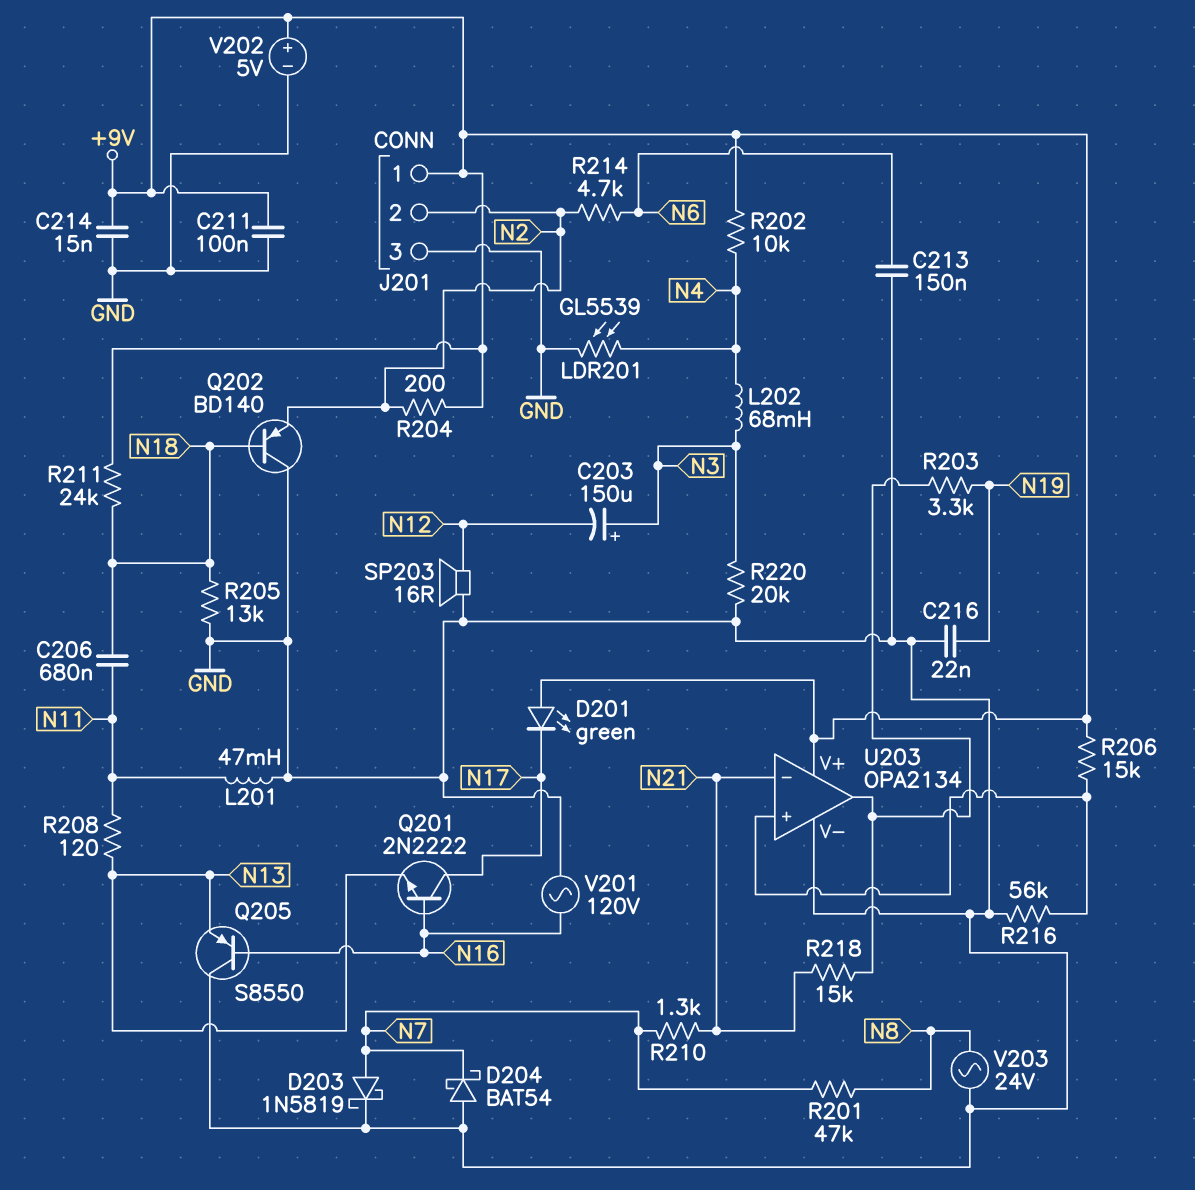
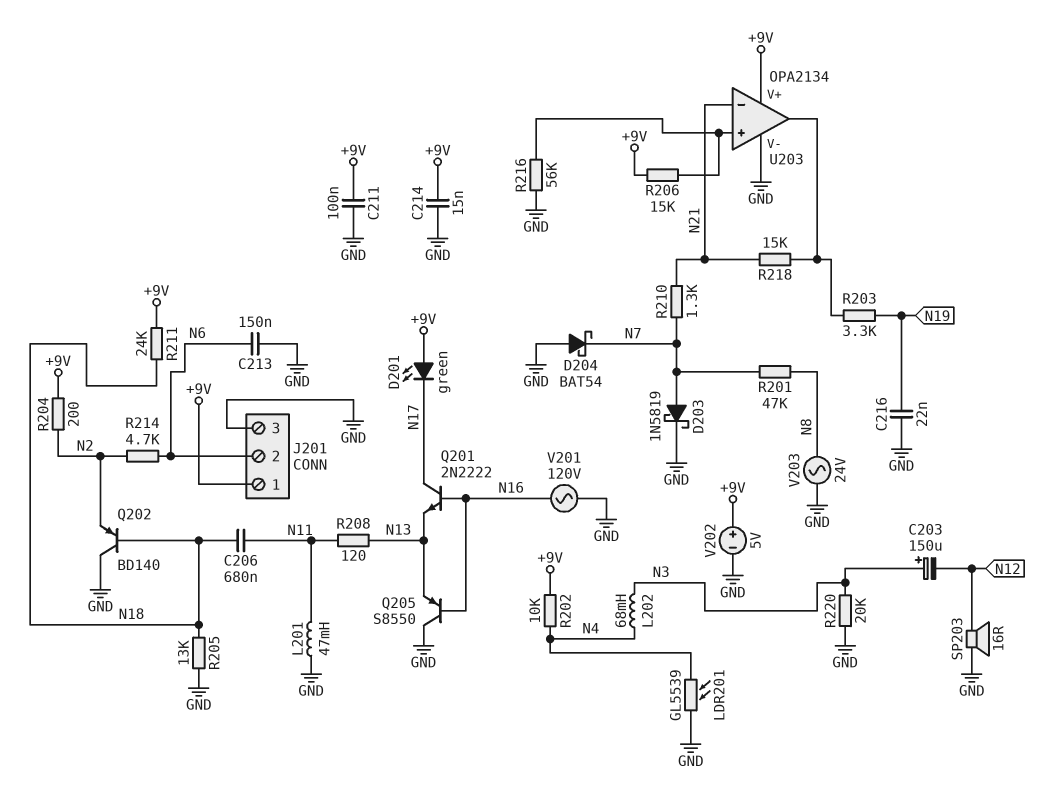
J201 pin 2: N2 -> N6

